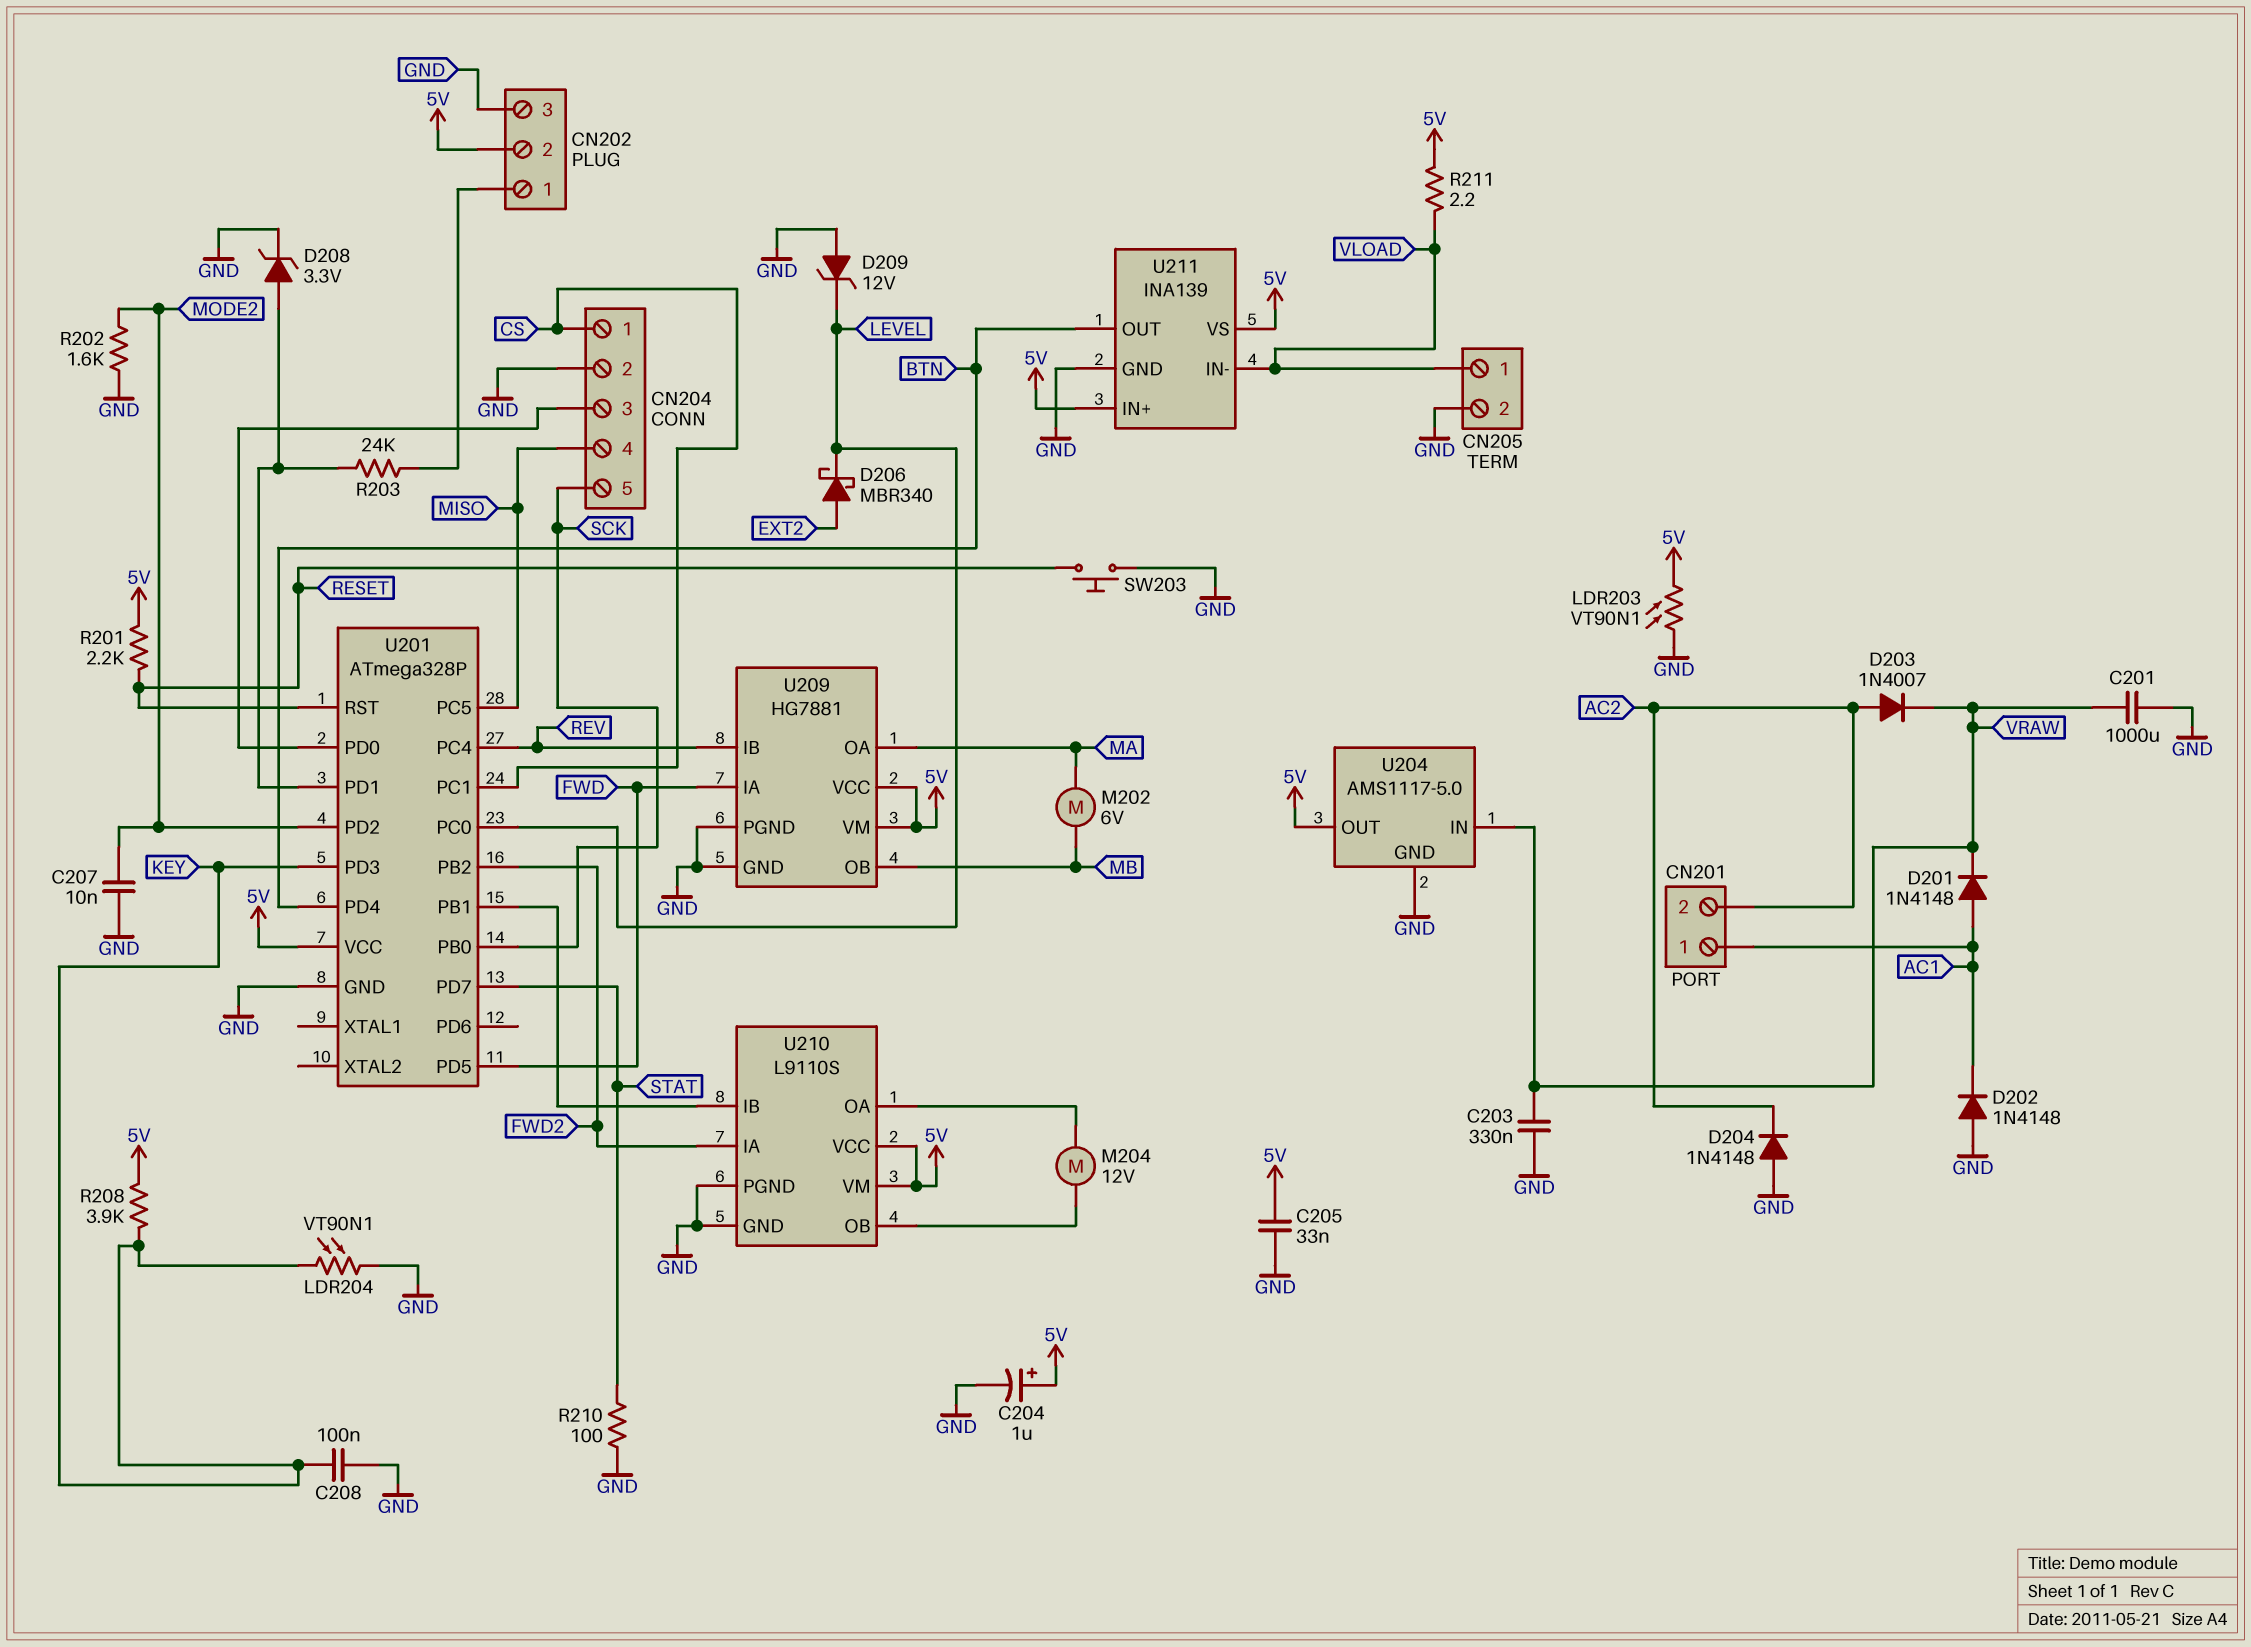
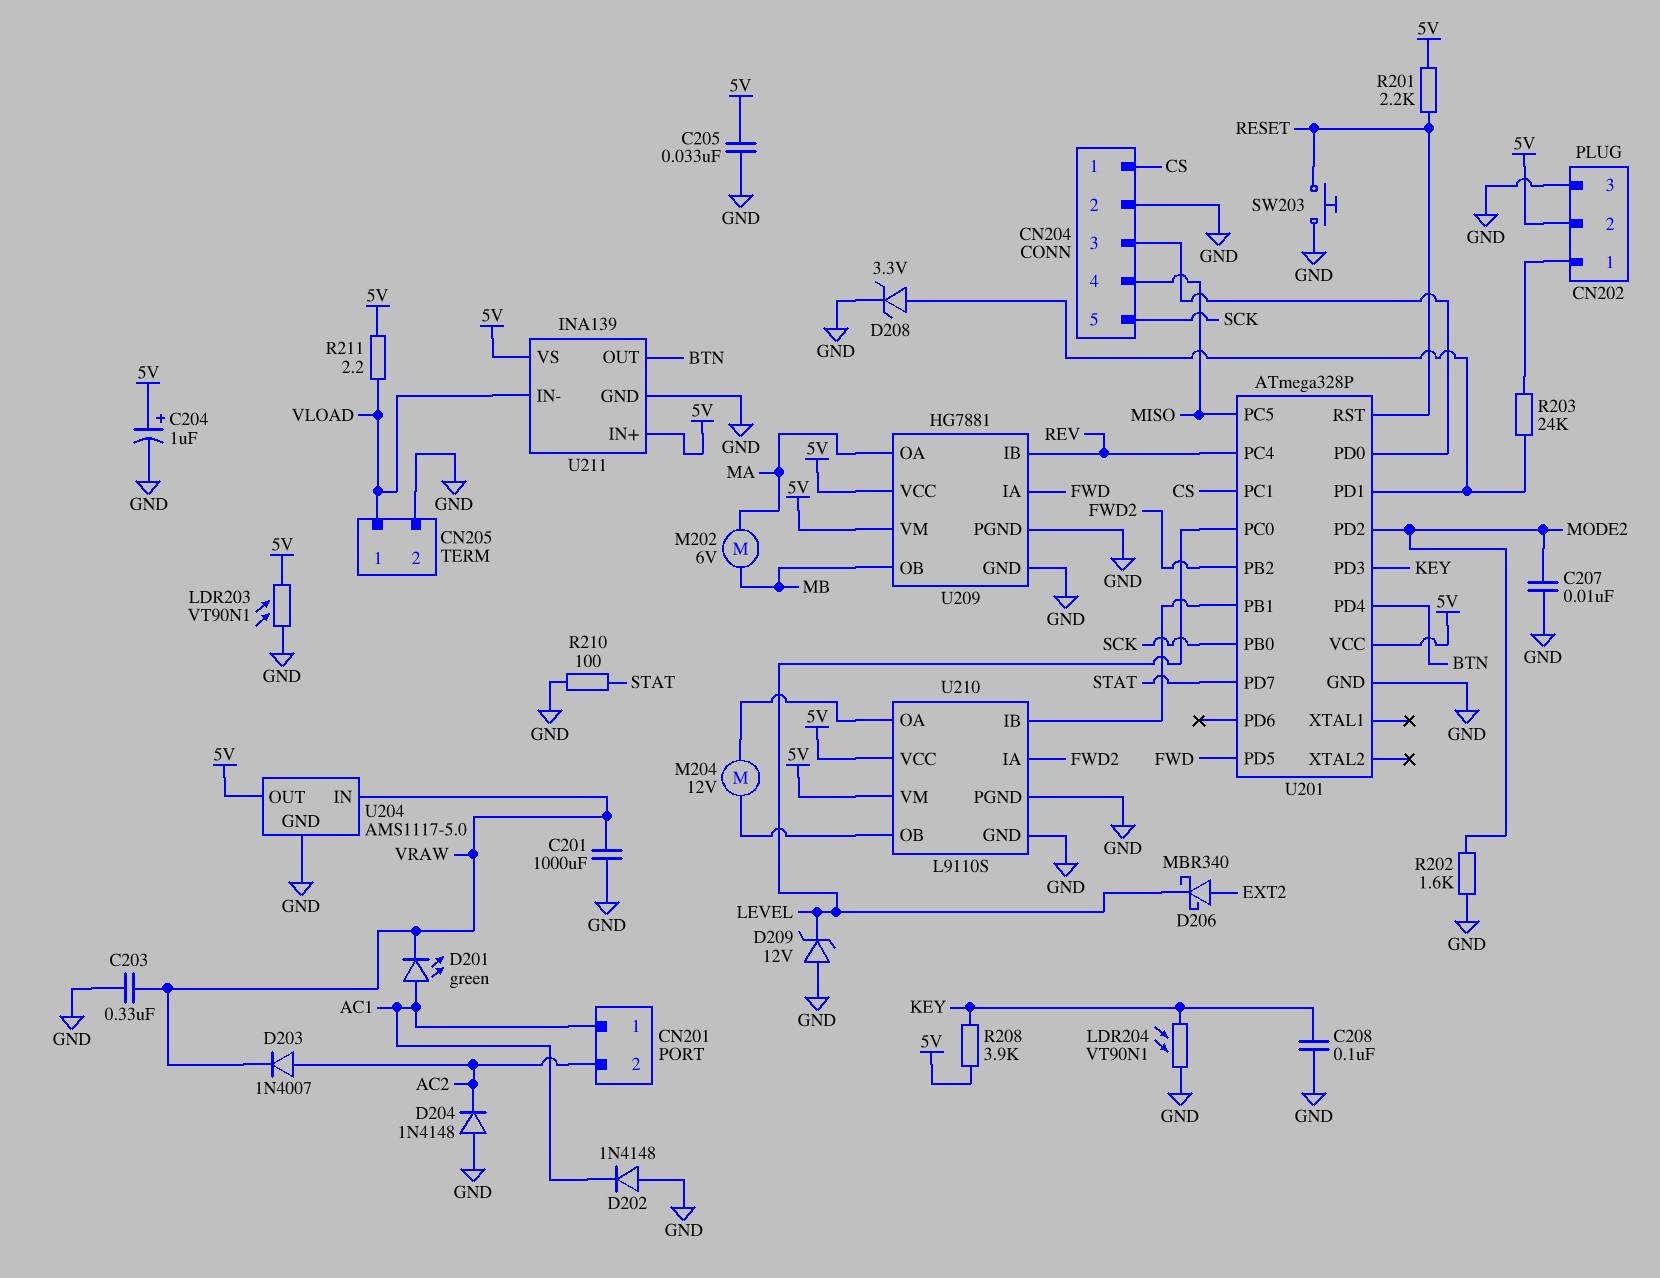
D201: diode 1N4148 (A AC1, K VRAW) -> LED green (A AC1, K VRAW)

